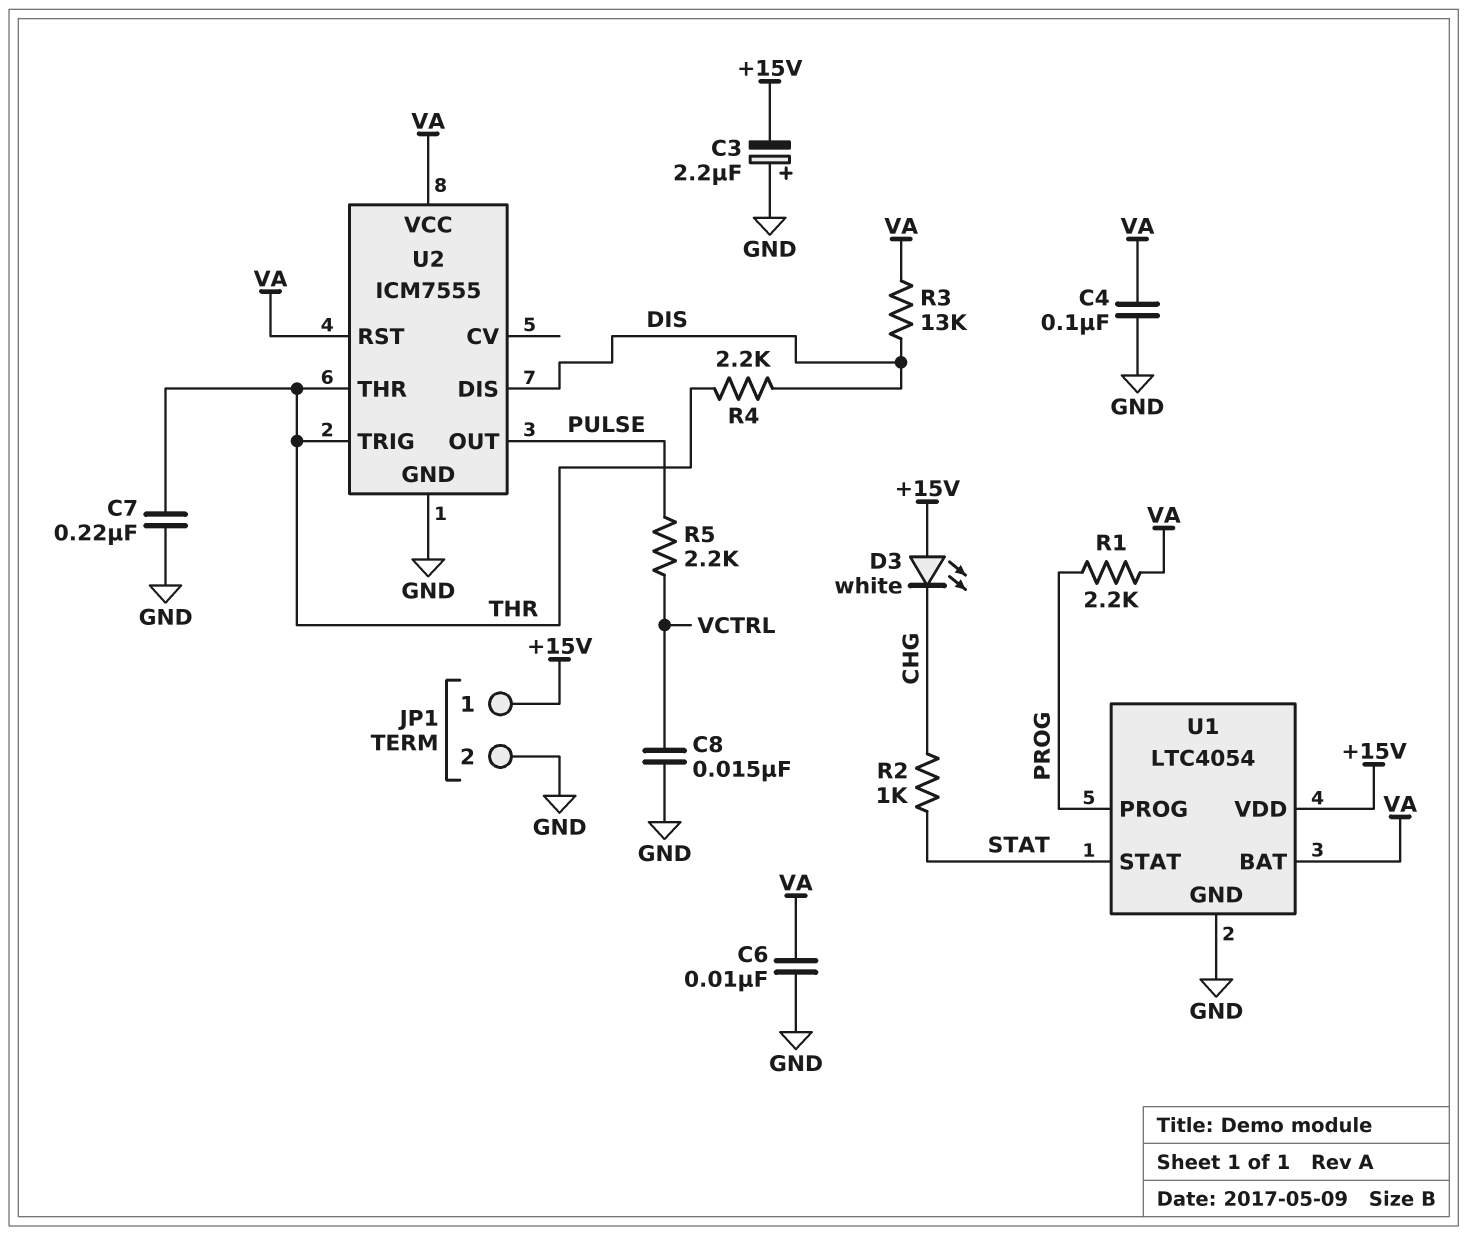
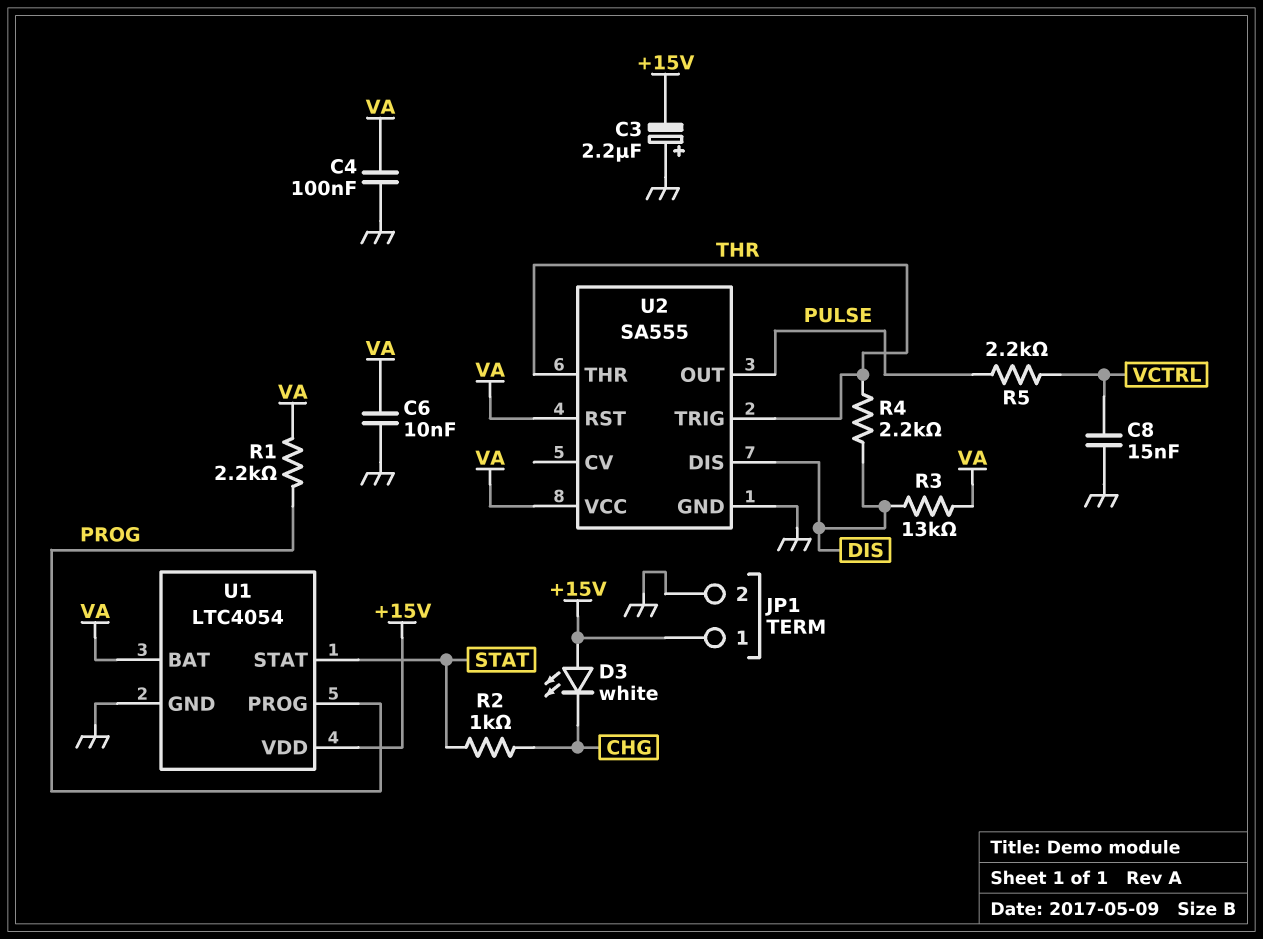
C7: 220nF (GND, THR) -> none
U2: ICM7555 -> SA555

